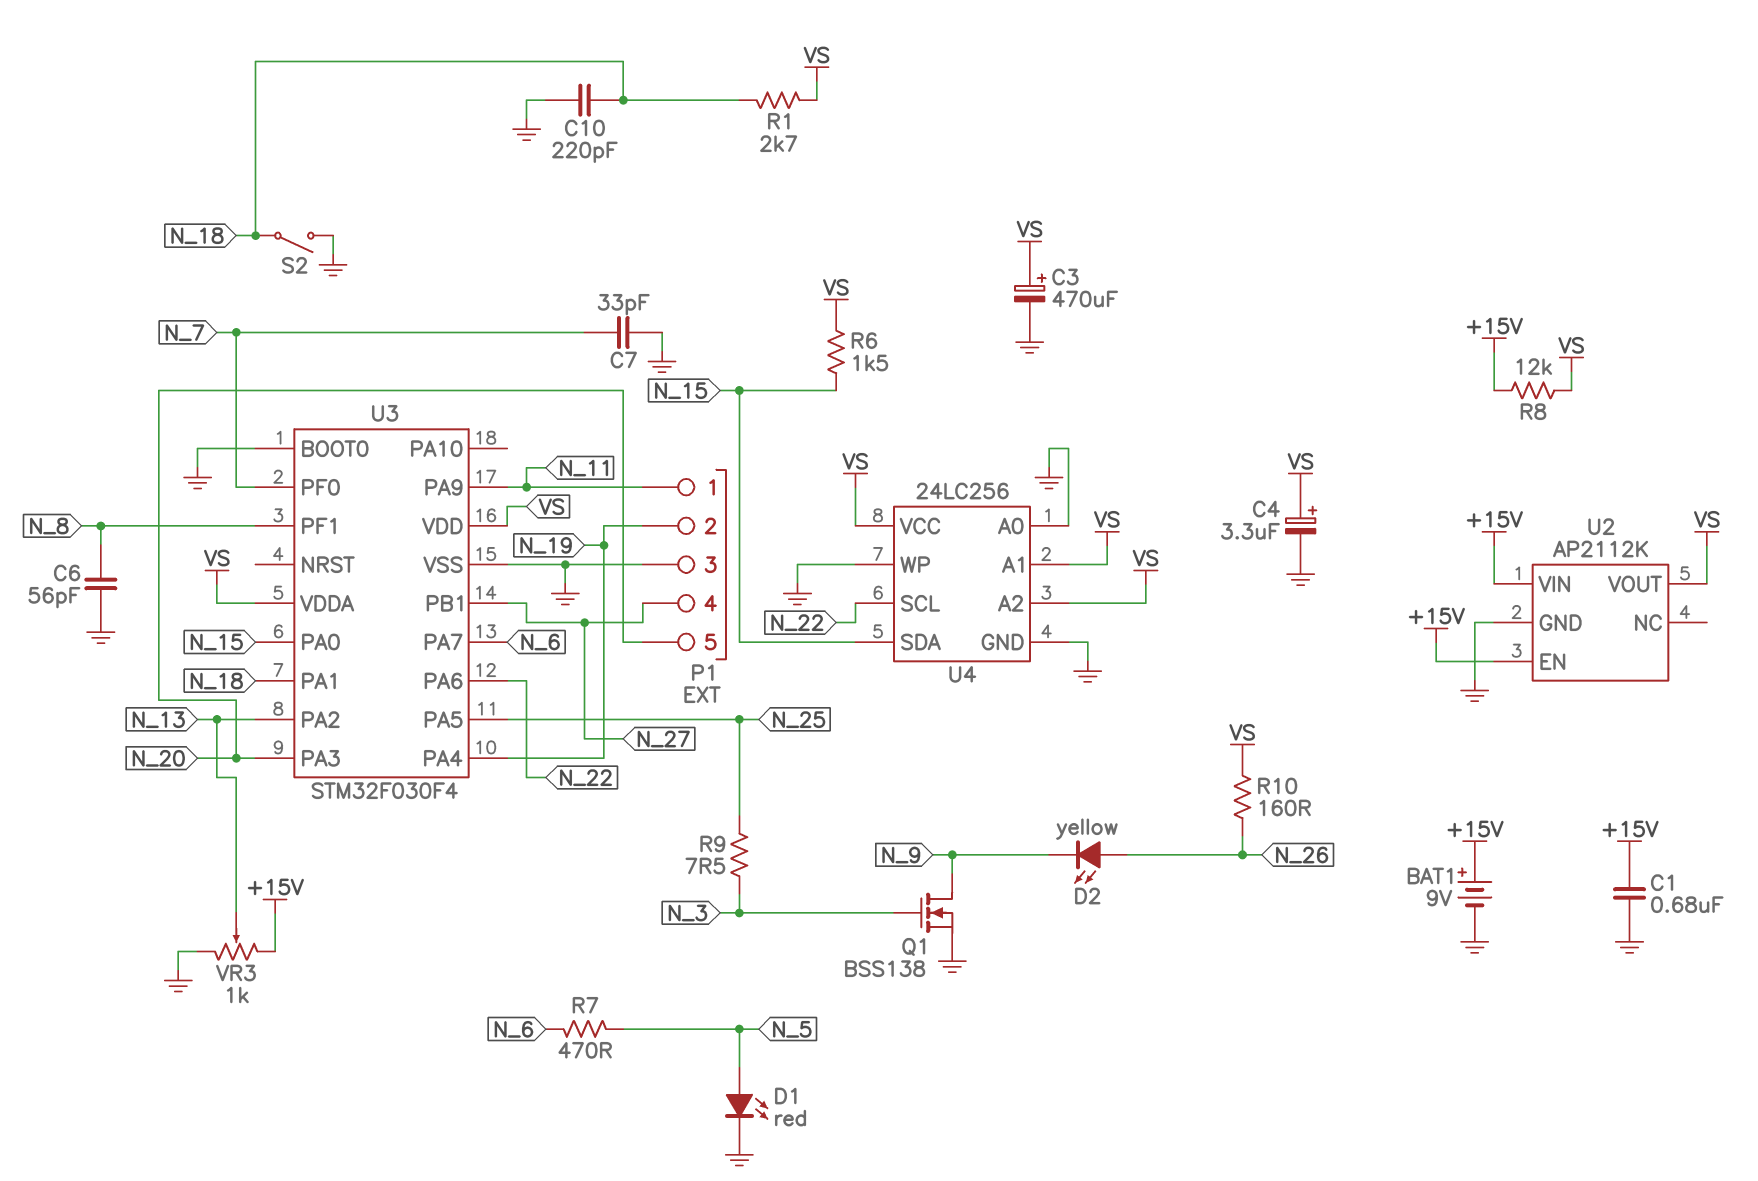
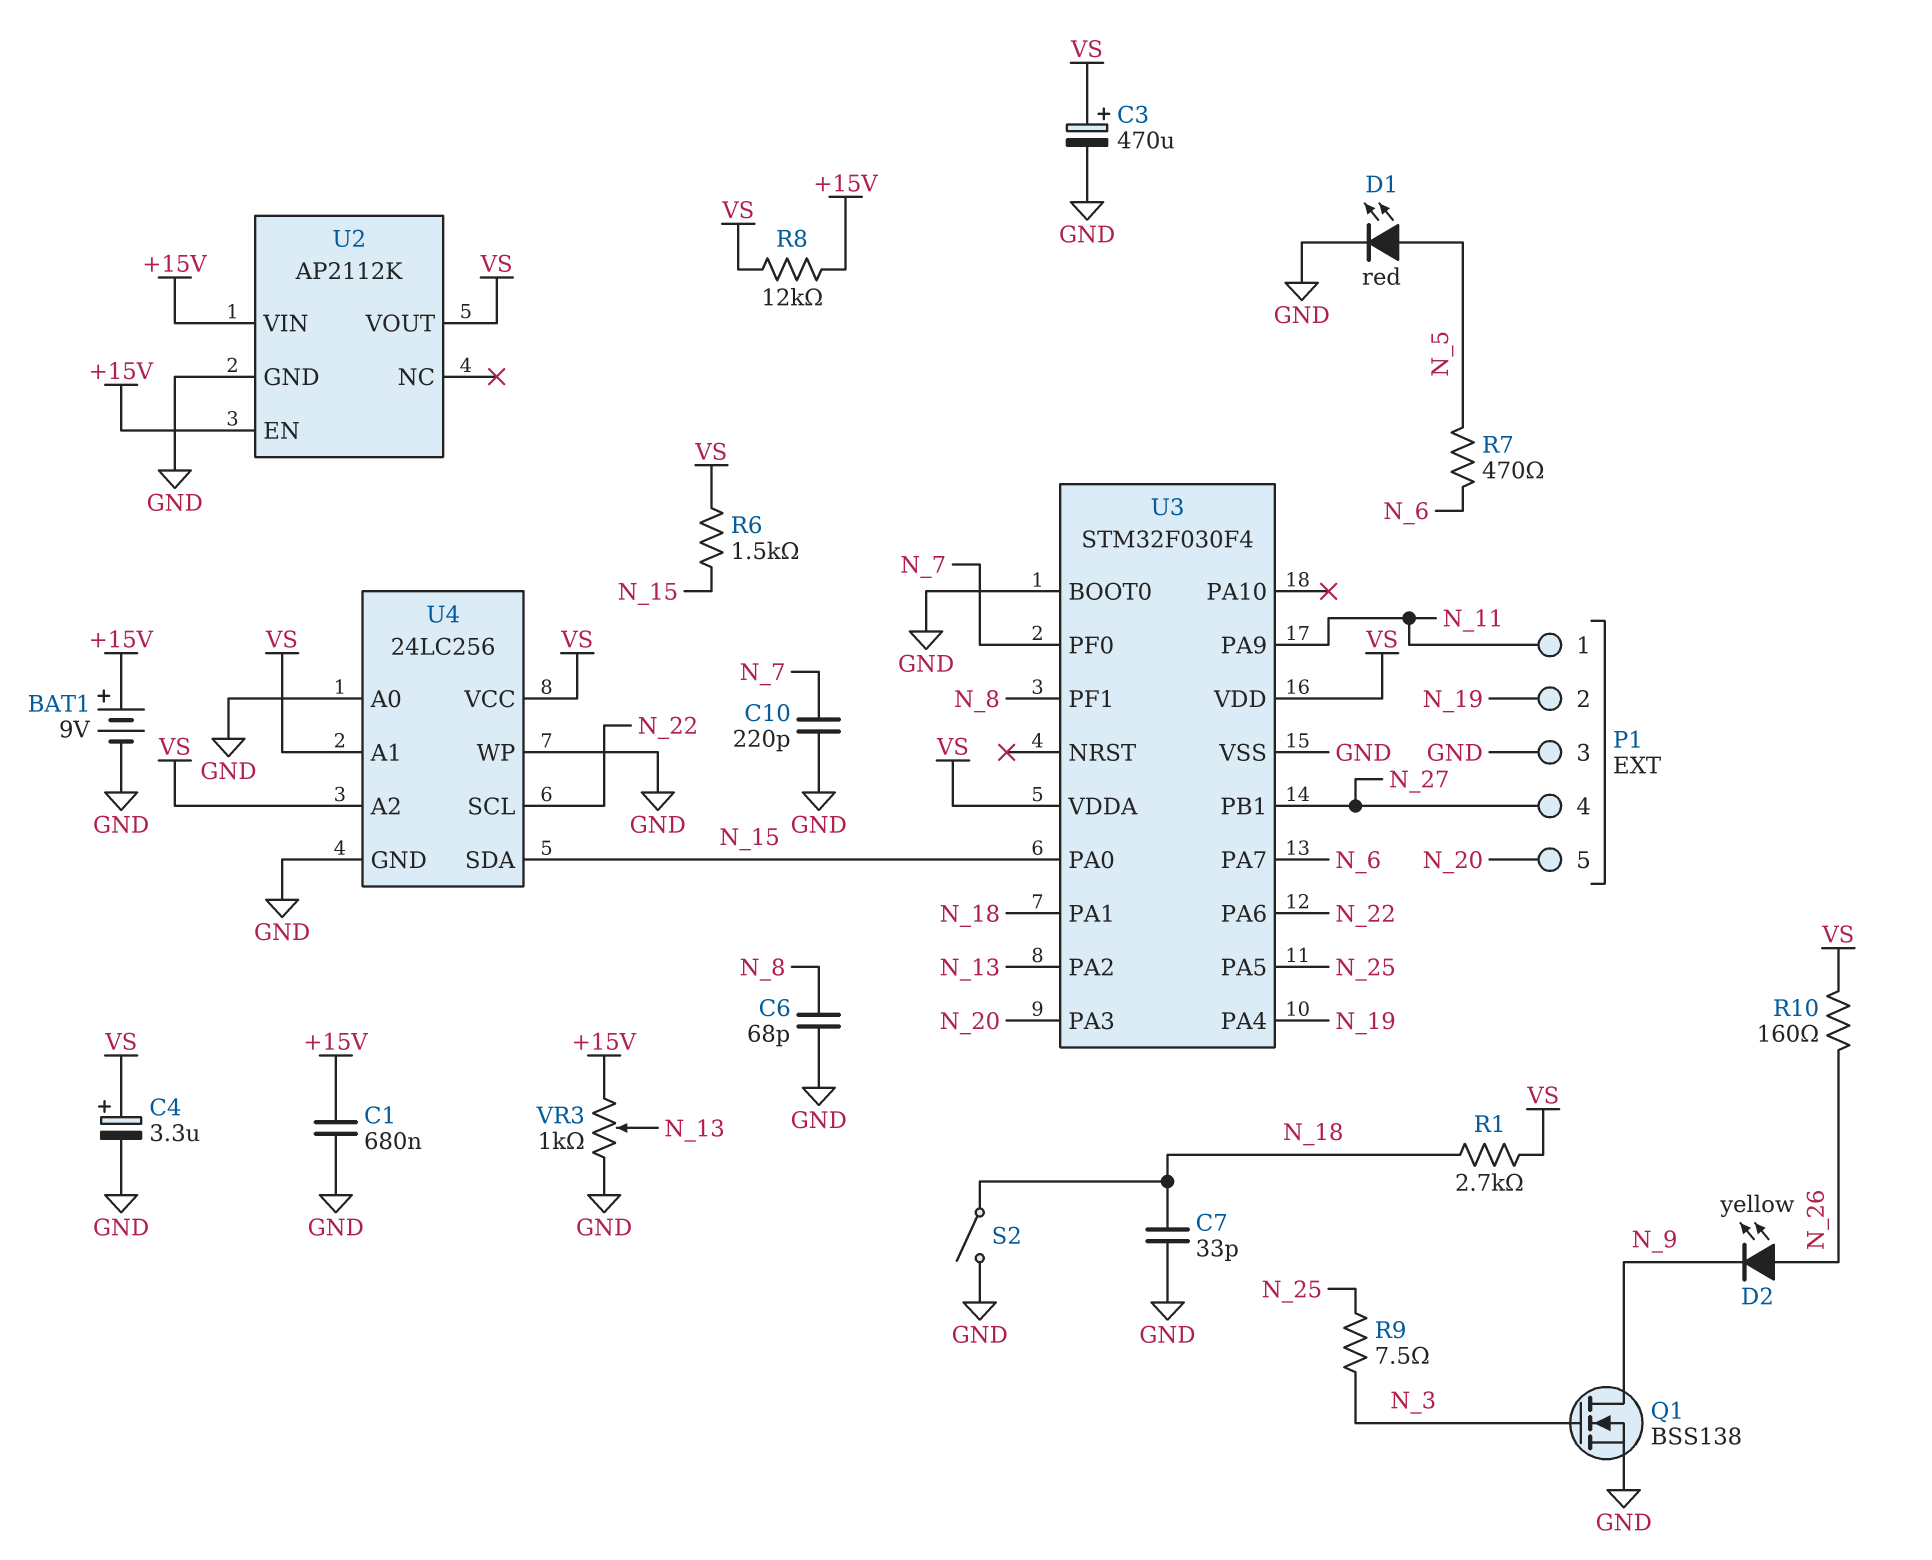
C6: 56pF (GND, N_8) -> 68pF (GND, N_8)
C7: 33pF (GND, N_7) -> 33pF (GND, N_18)
C10: 220pF (GND, N_18) -> 220pF (GND, N_7)

